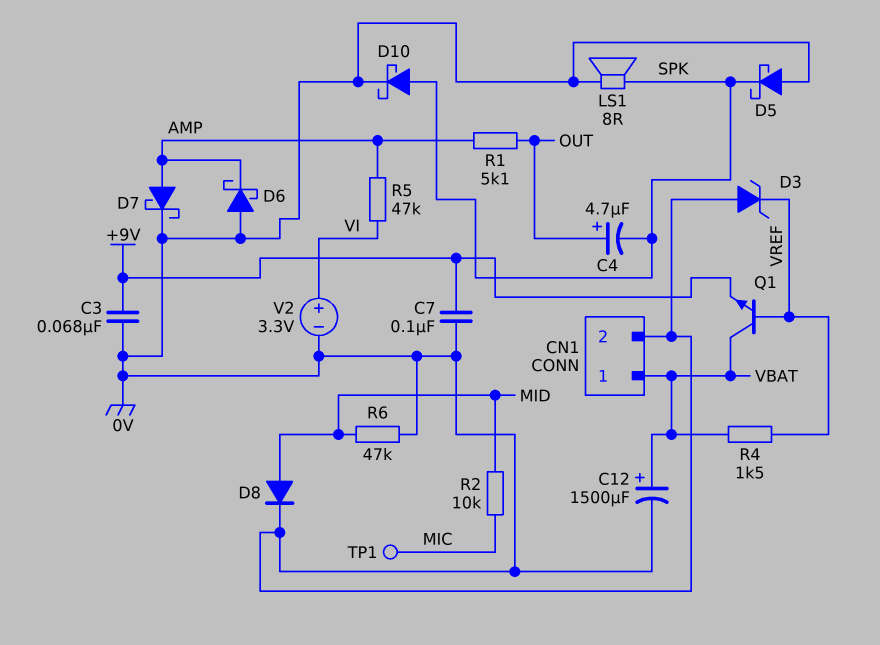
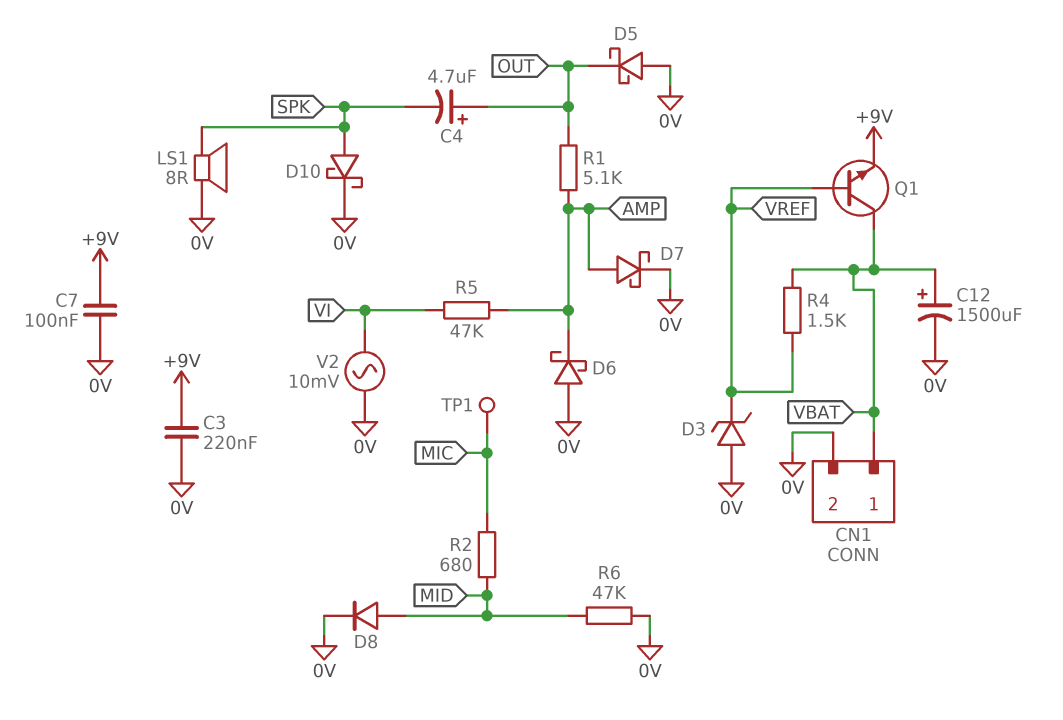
C3: 68nF (+9V, 0V) -> 220nF (+9V, 0V)
D5: schottky (A 0V, K SPK) -> schottky (A 0V, K OUT)
R2: 10k (MIC, MID) -> 680 (MIC, MID)
V2: 3.3V (plus VI, minus 0V) -> AC 10mV (0V, VI)

